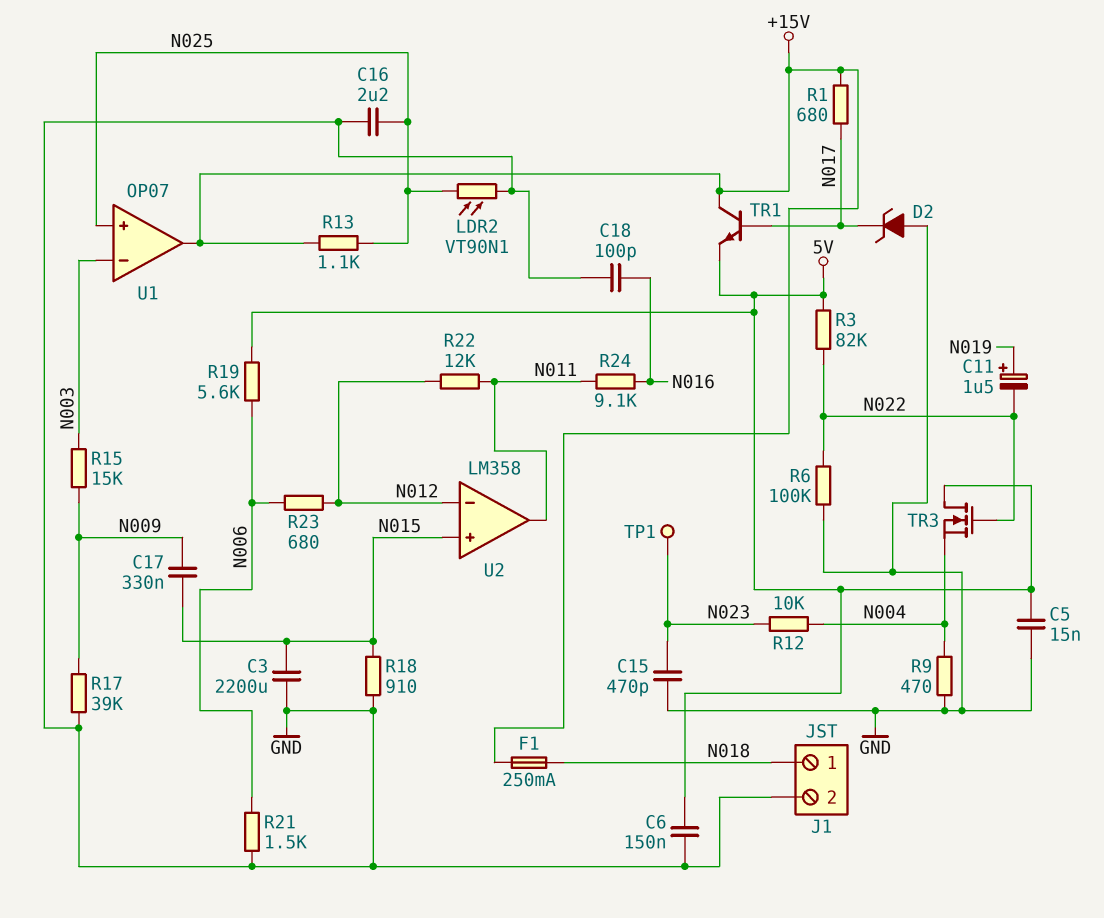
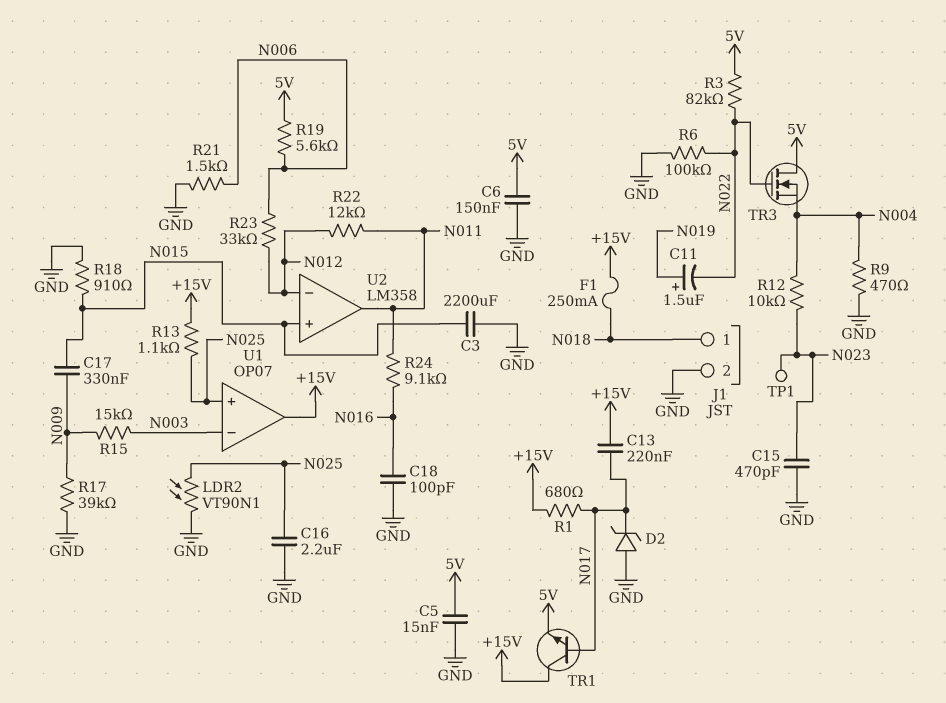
C13: none -> 220nF (+15V, N017)
R23: 680 (N006, N012) -> 33k (N006, N012)

